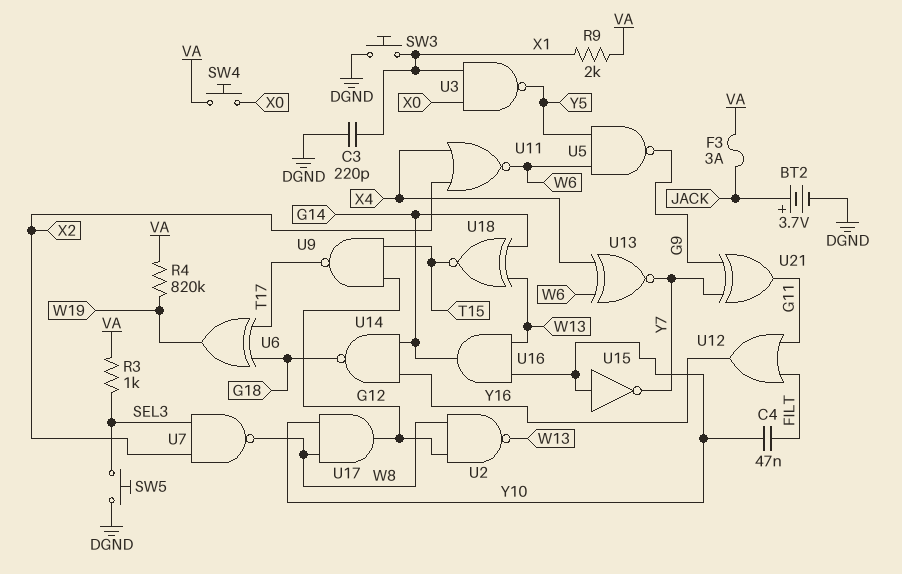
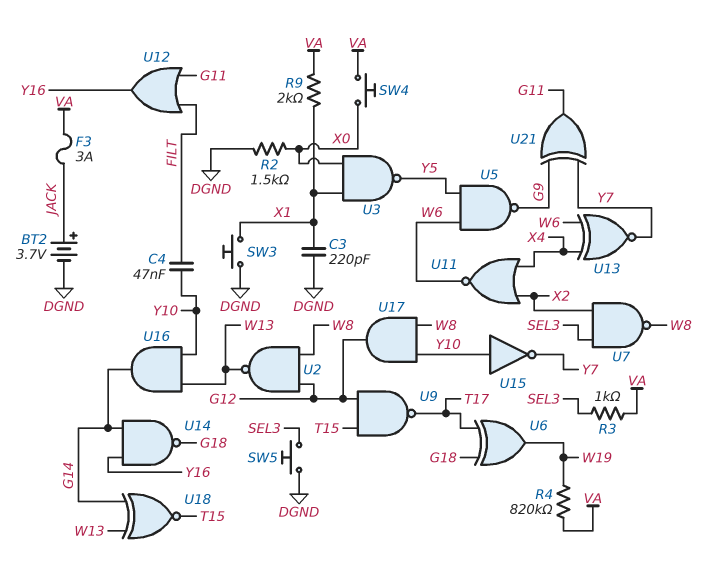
R2: none -> 1.5k (DGND, X0)

